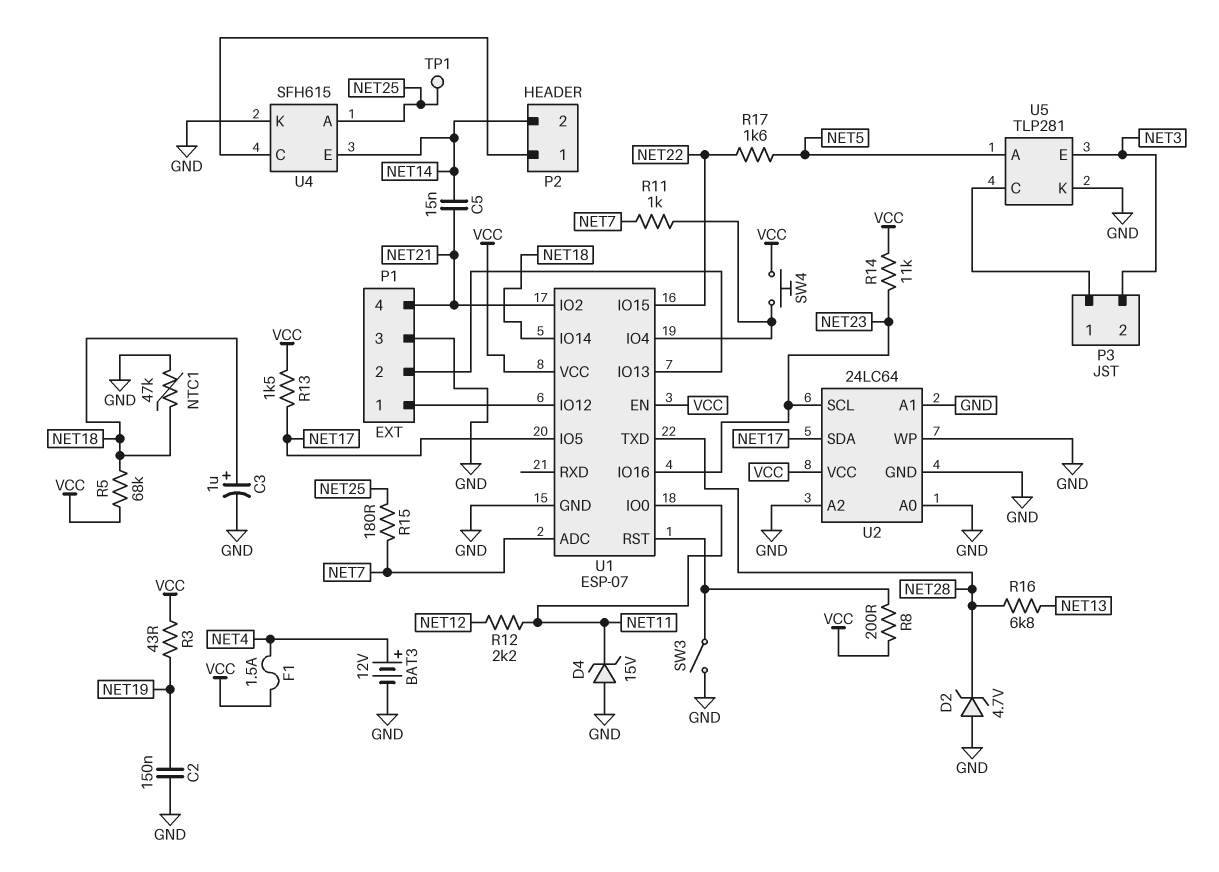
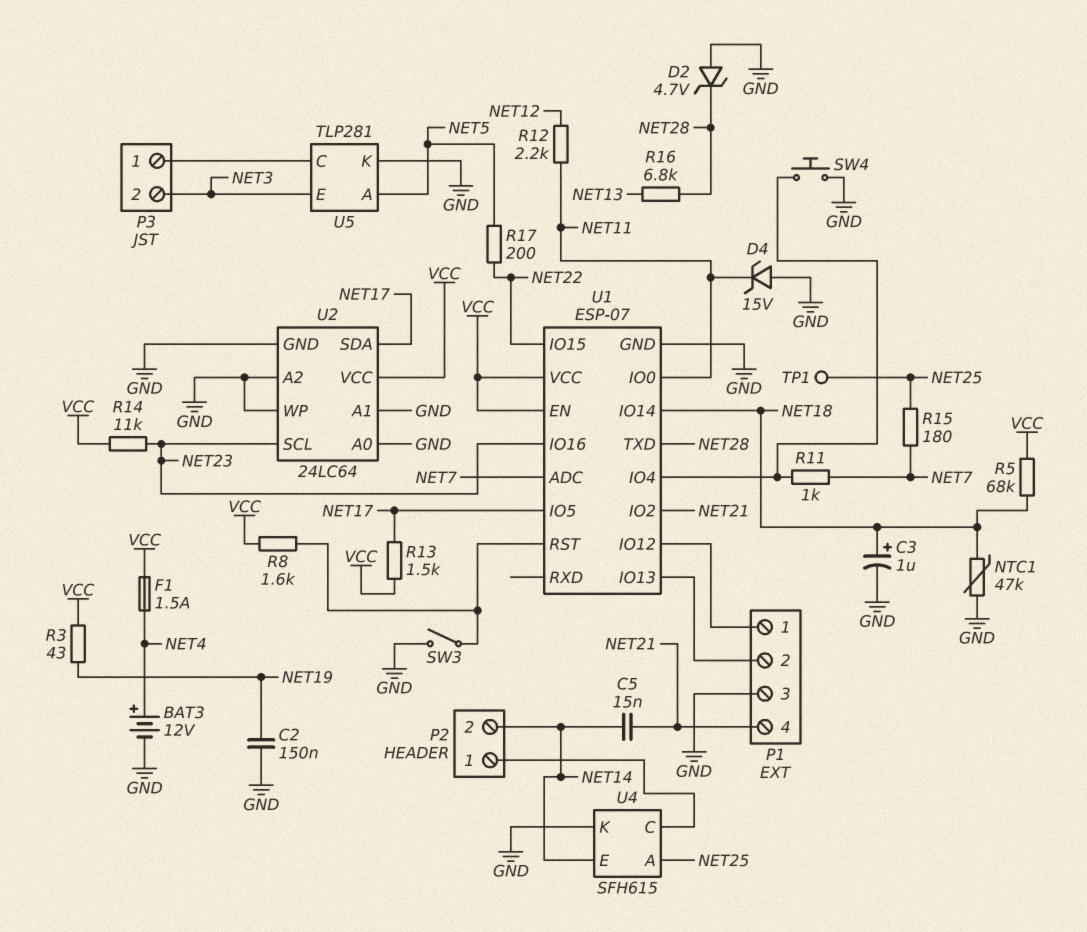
R8: 200 (U1/RST, VCC) -> 1.6k (U1/RST, VCC)
R17: 1.6k (NET5, NET22) -> 200 (NET5, NET22)
SW4: button (U1/IO4, VCC) -> button (GND, U1/IO4)

